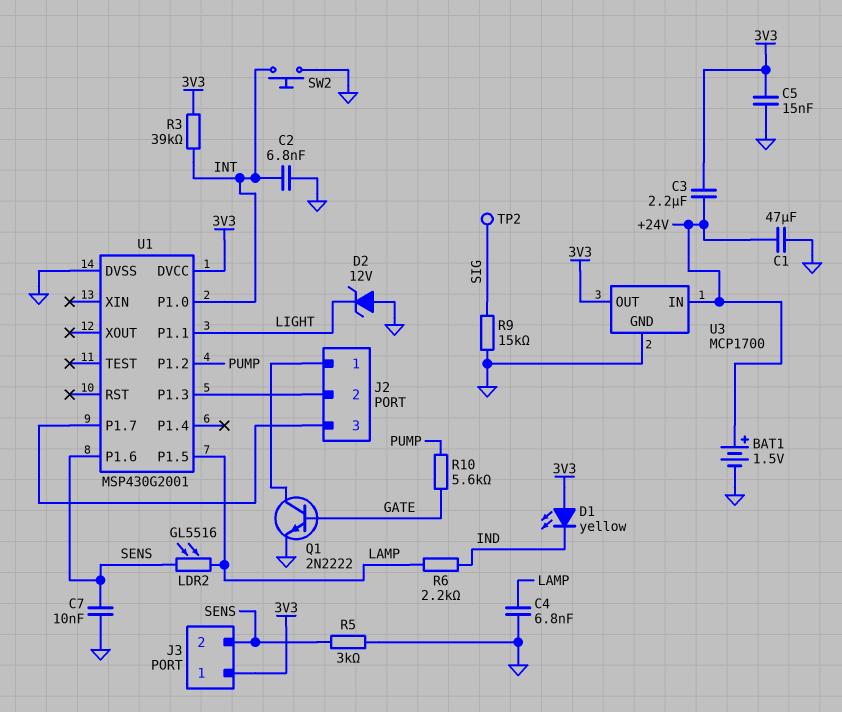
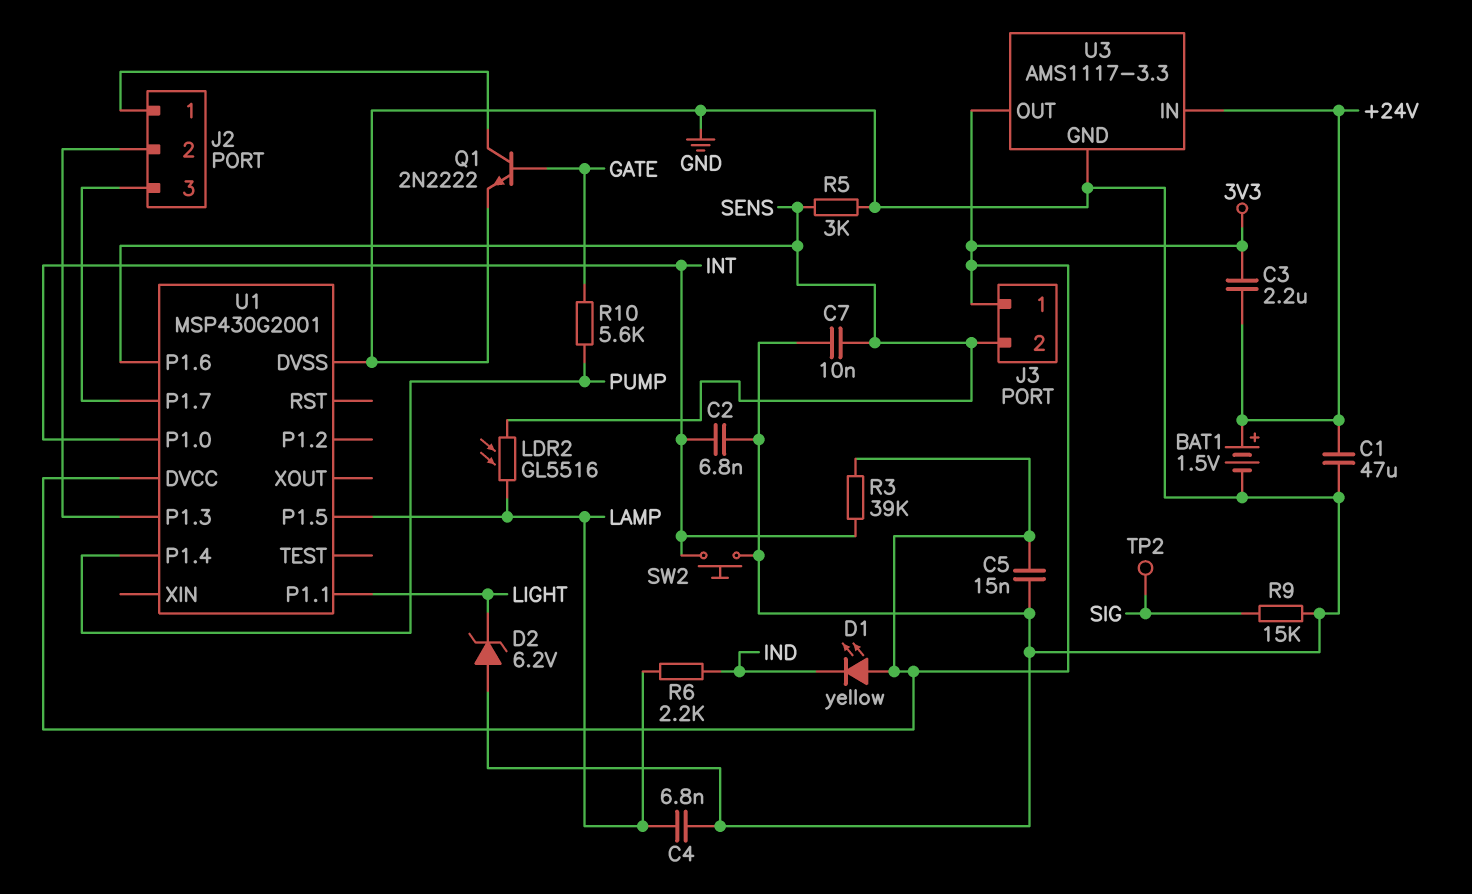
D2: zener 12V (A GND, K LIGHT) -> zener 6.2V (A GND, K LIGHT)
U1 pin P1.2: PUMP -> none
U1 pin P1.4: none -> PUMP
U3: MCP1700 -> AMS1117-3.3

